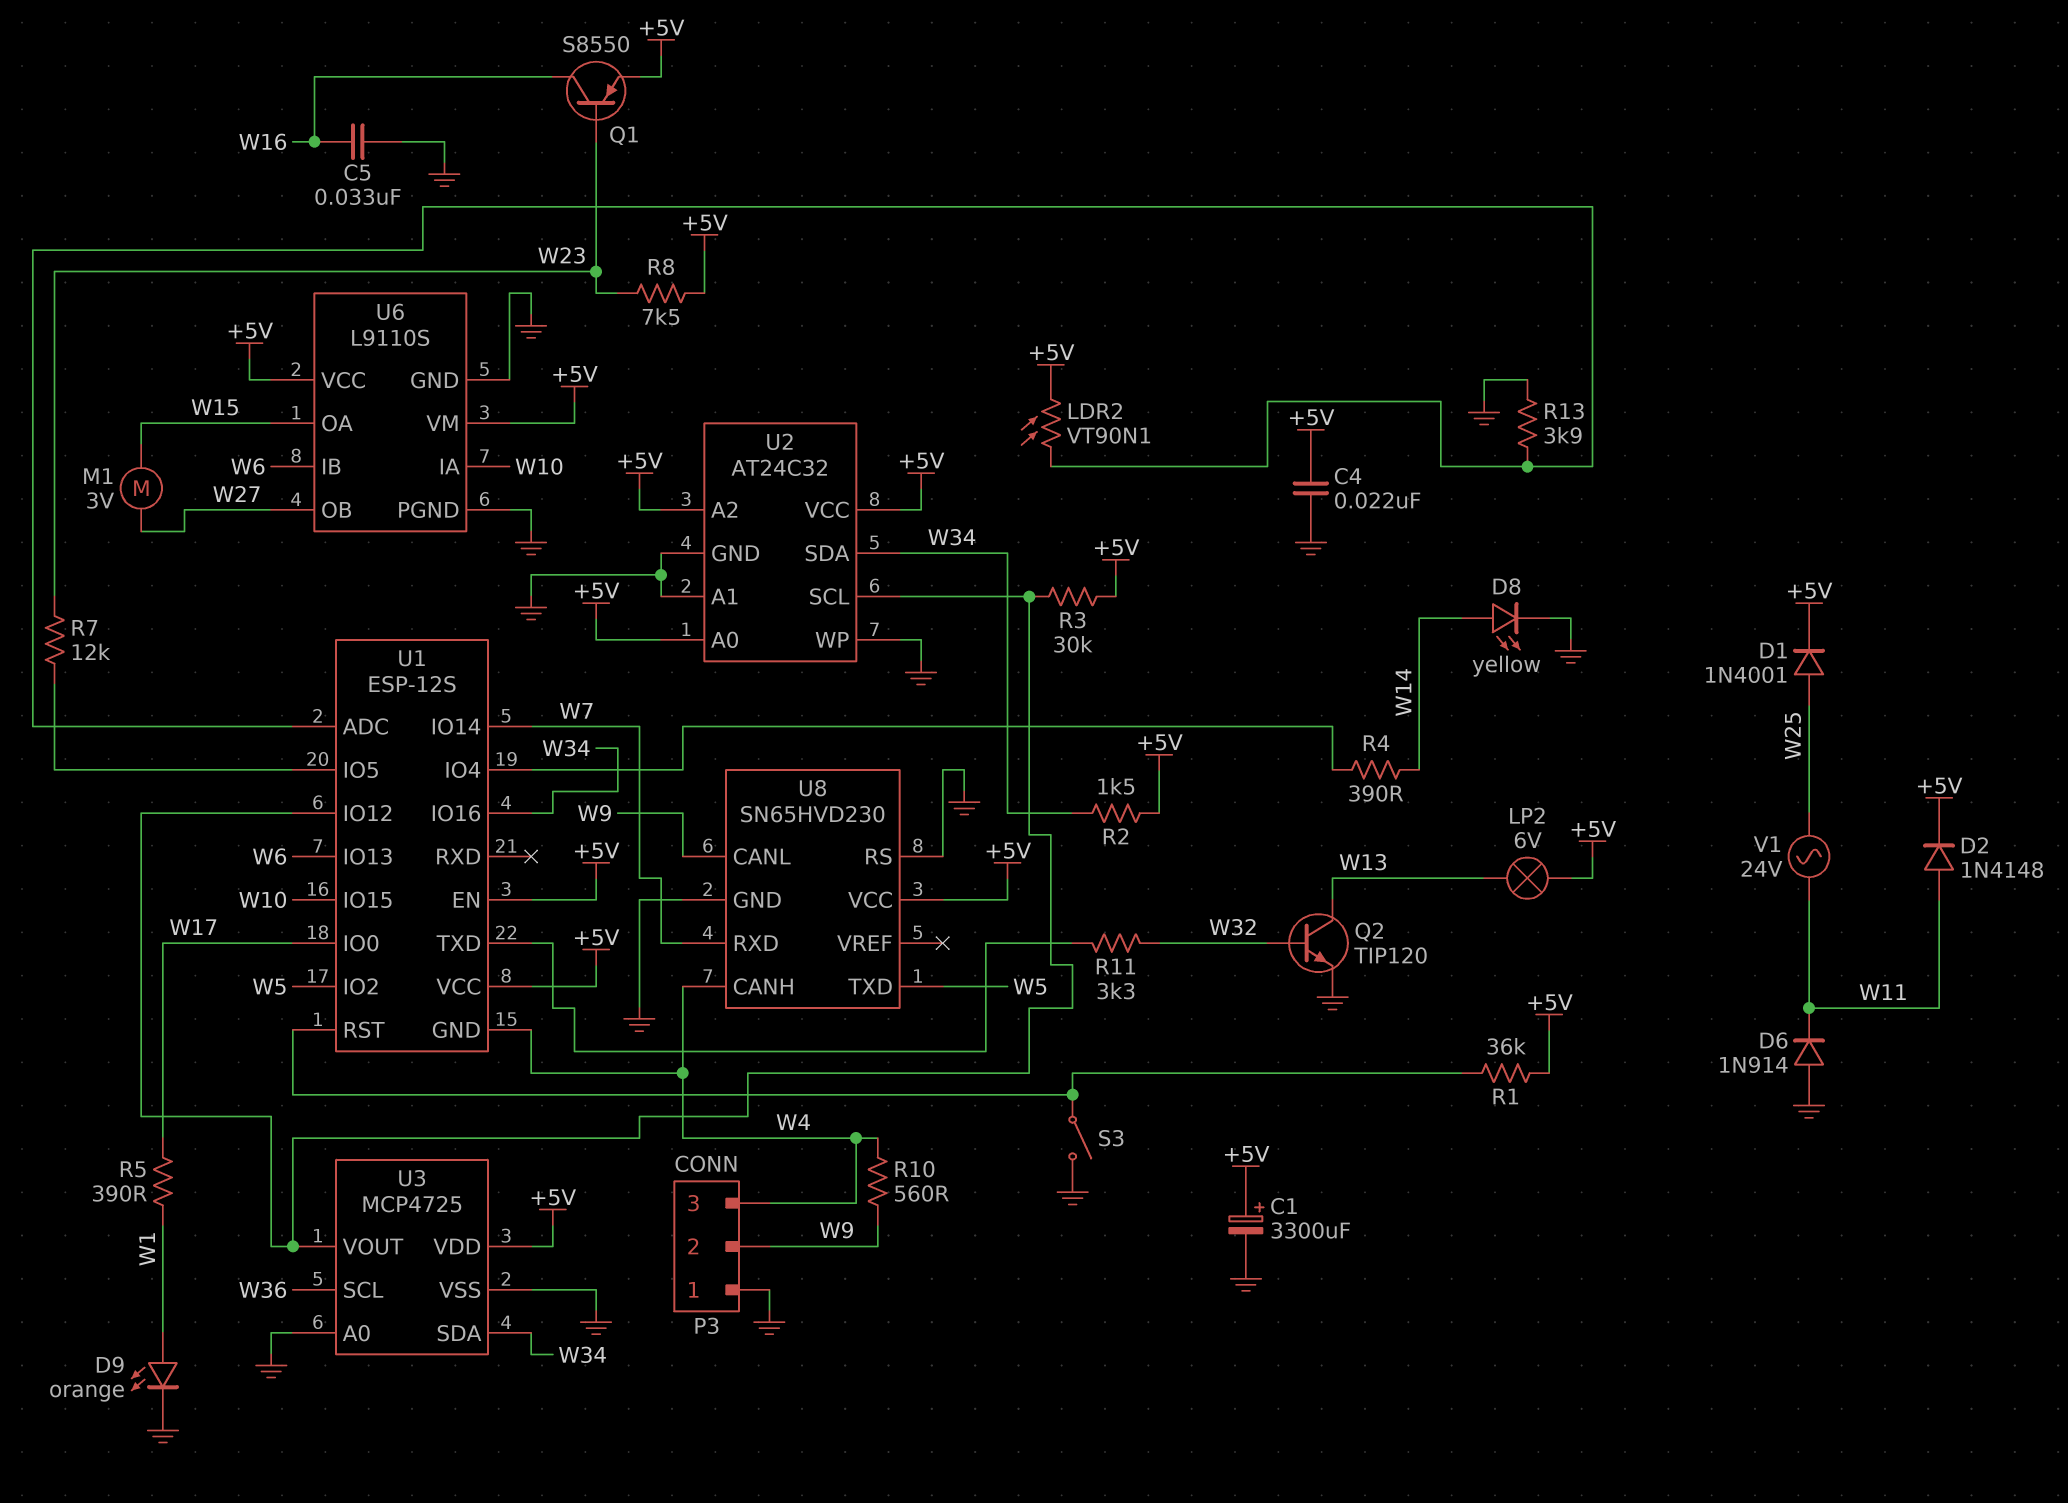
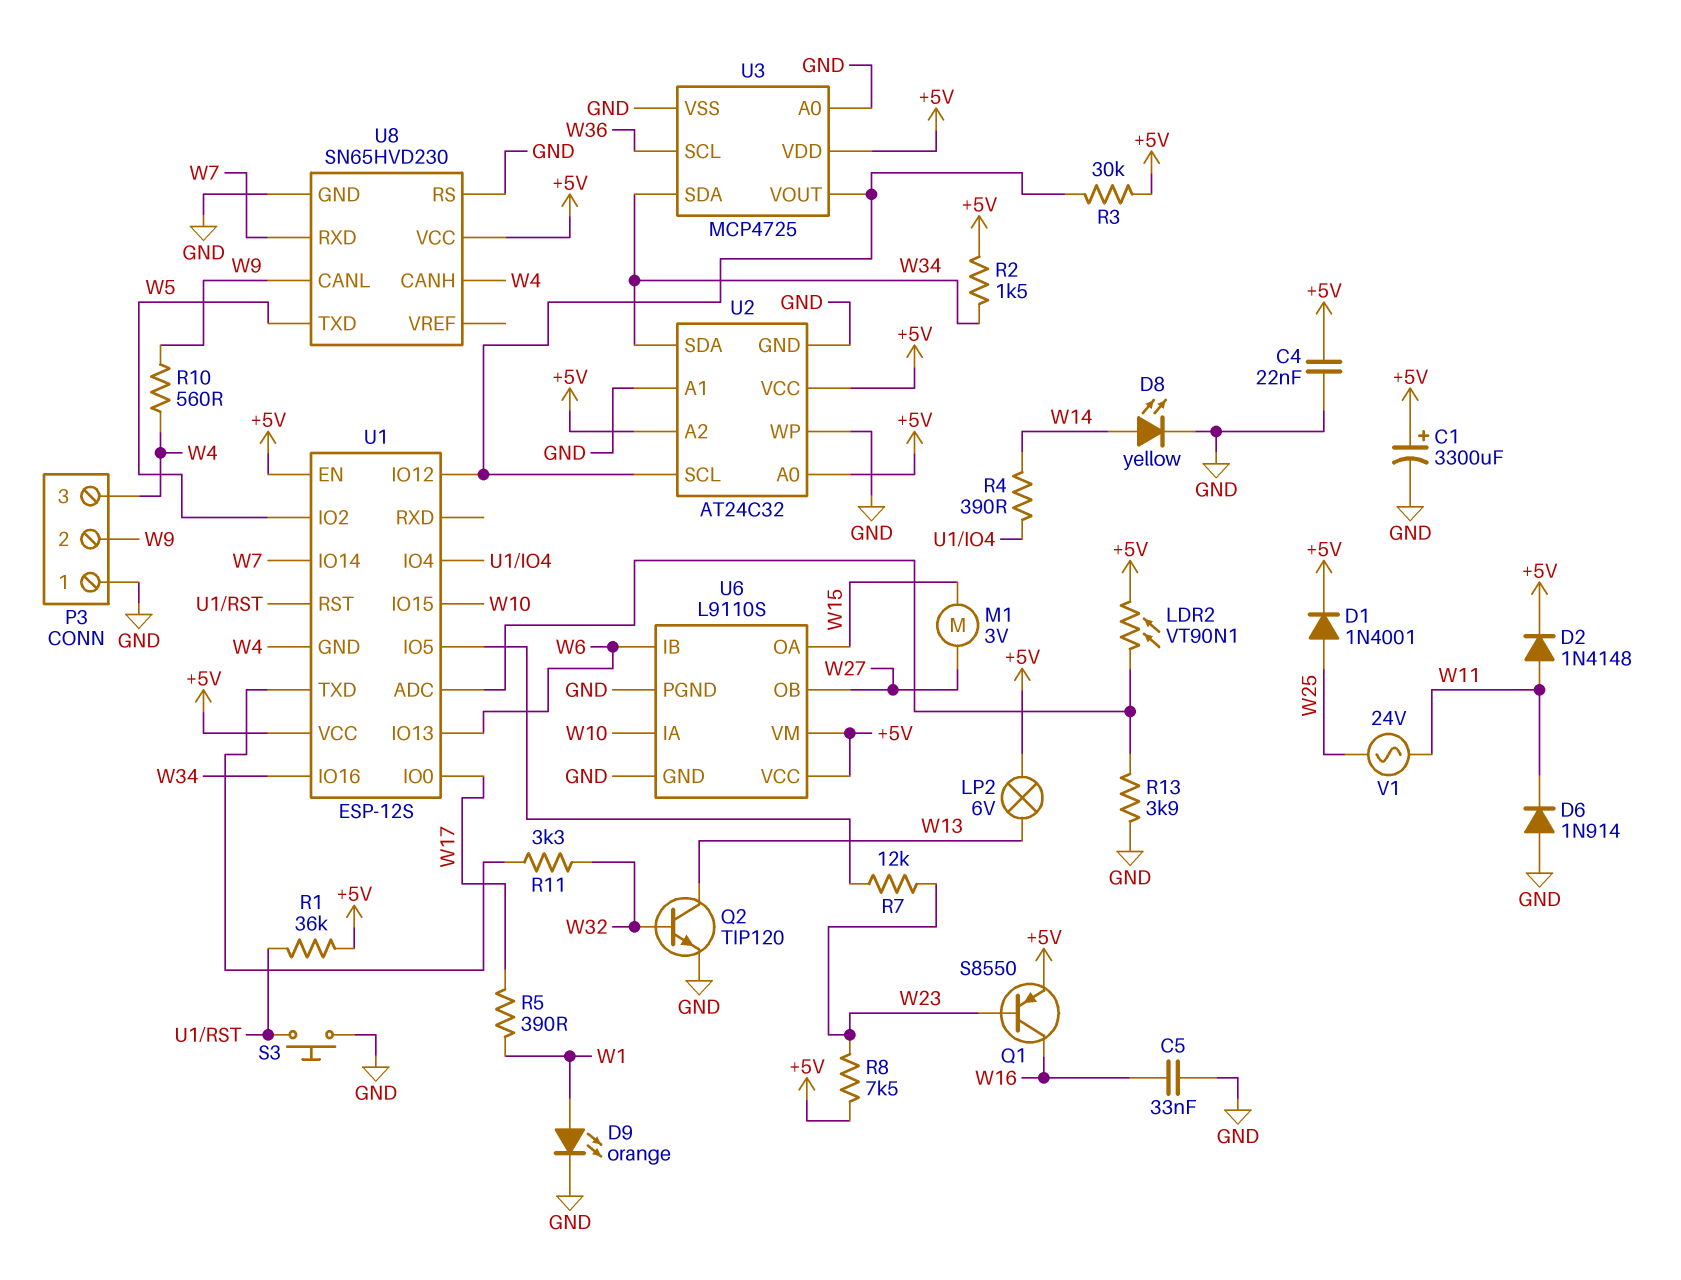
S3: switch (GND, U1/RST) -> button (GND, U1/RST)

